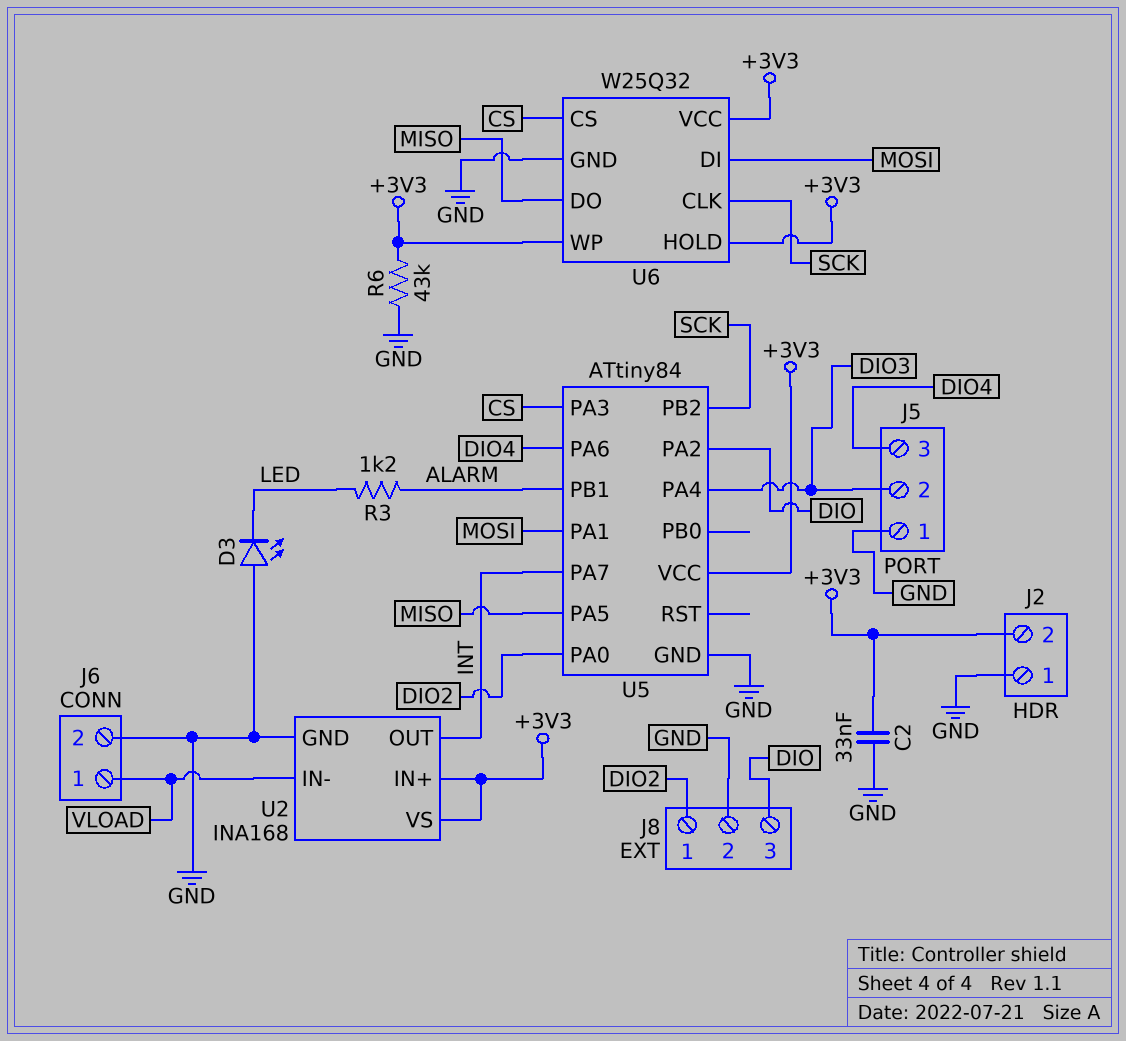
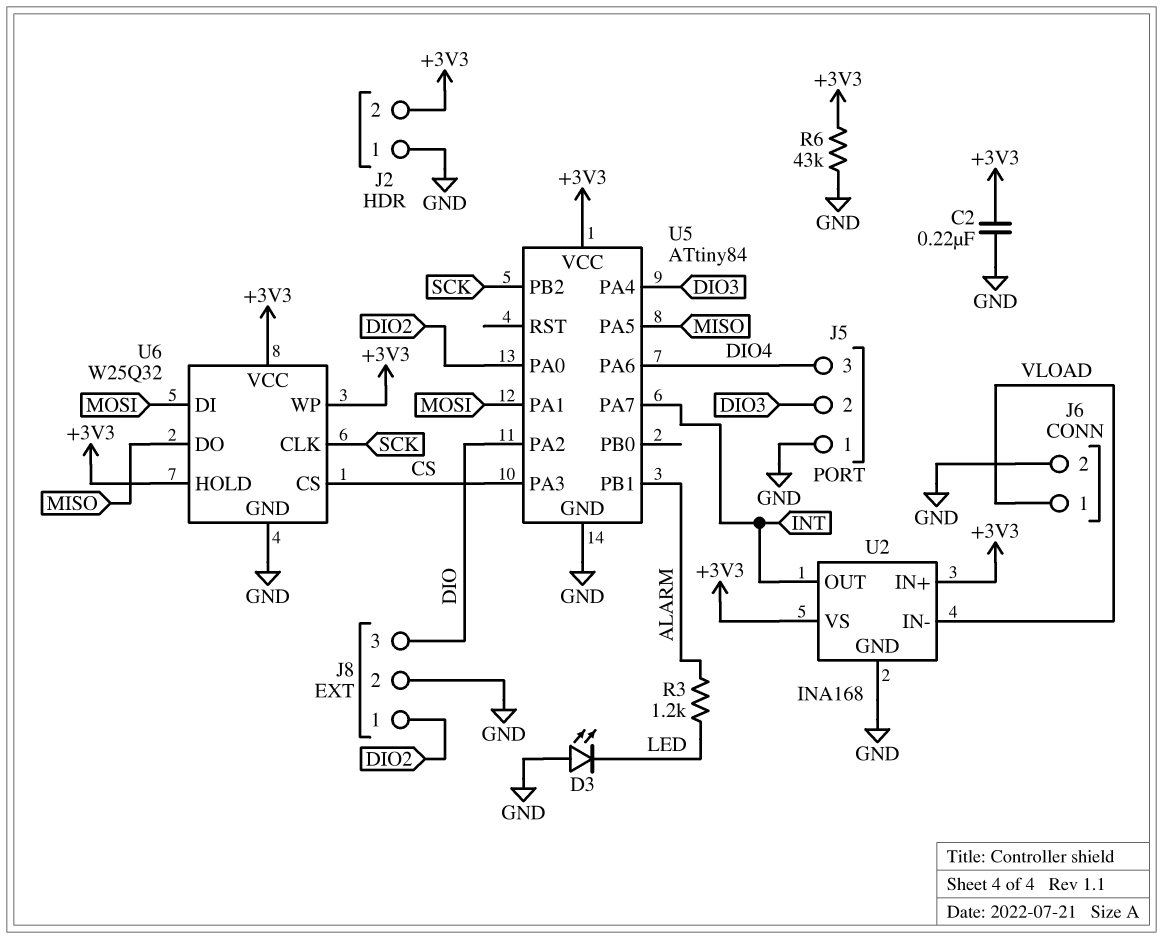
C2: 33nF (+3V3, GND) -> 220nF (+3V3, GND)

